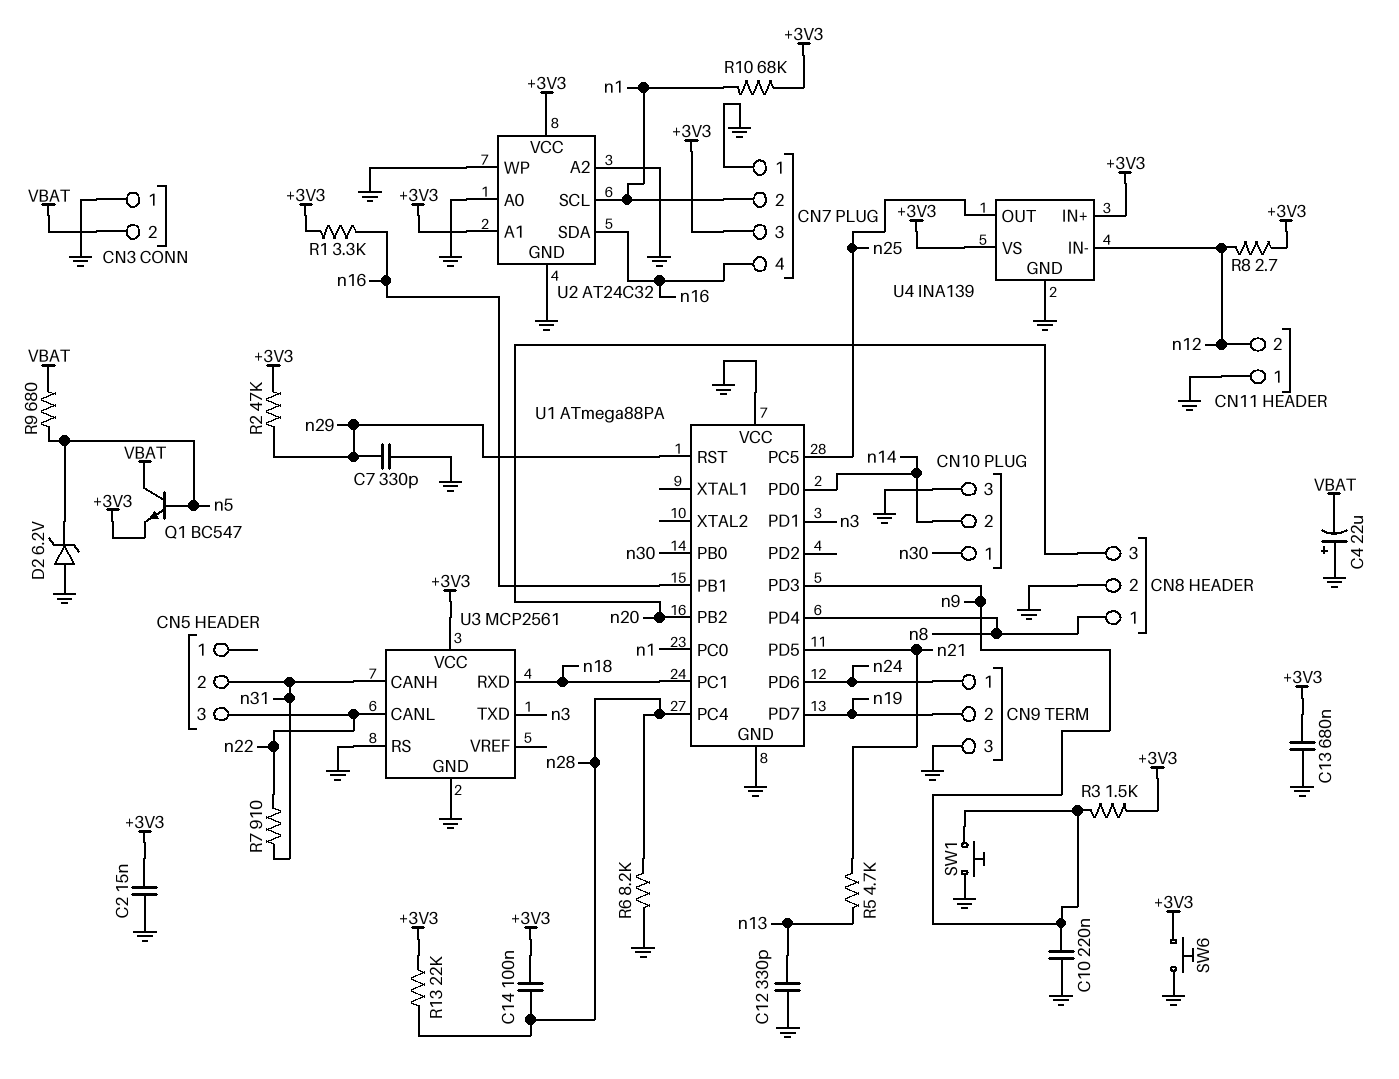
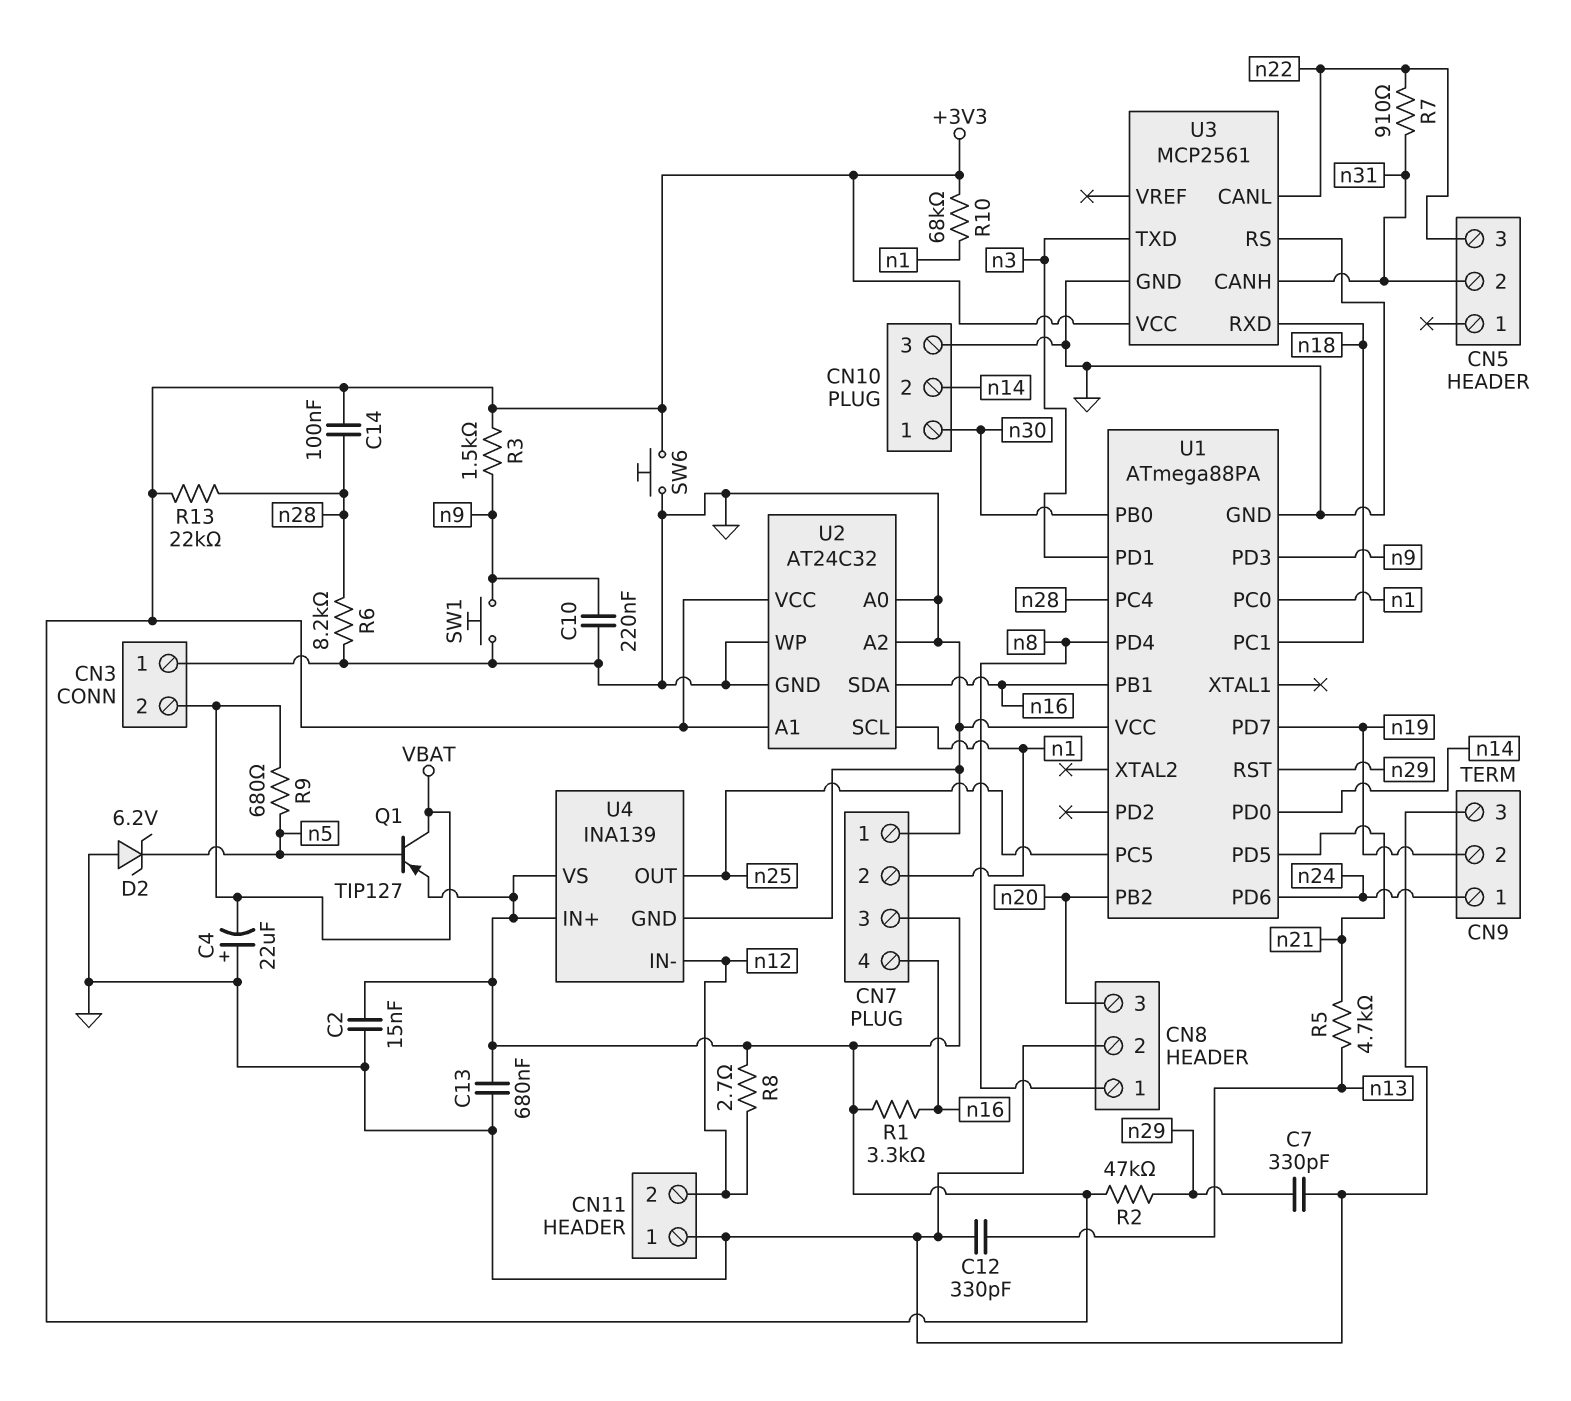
Q1: NPN BC547 (B n5, C VBAT, E +3V3) -> PNP TIP127 (B n5, C VBAT, E +3V3)

